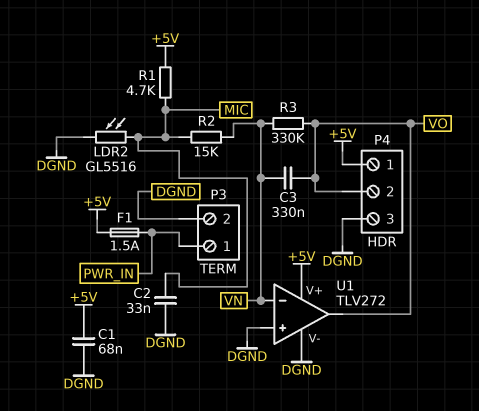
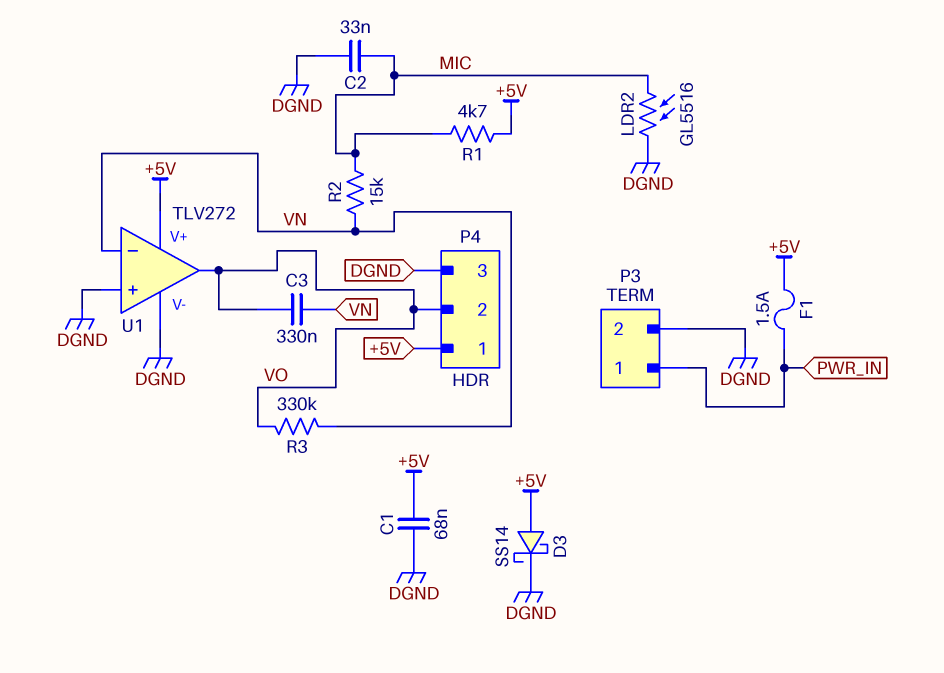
D3: none -> schottky SS14 (A +5V, K DGND)

